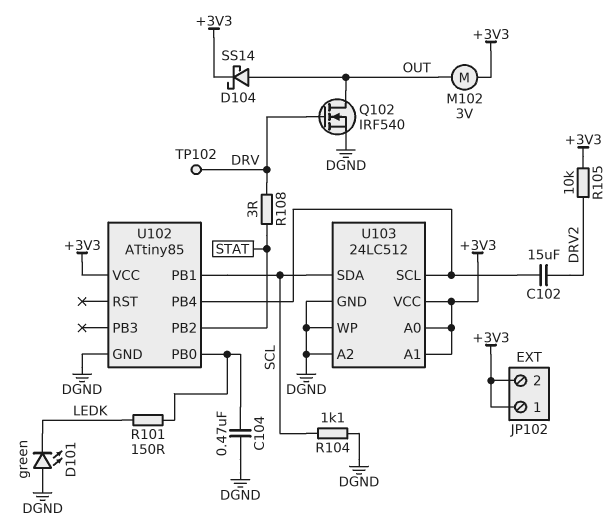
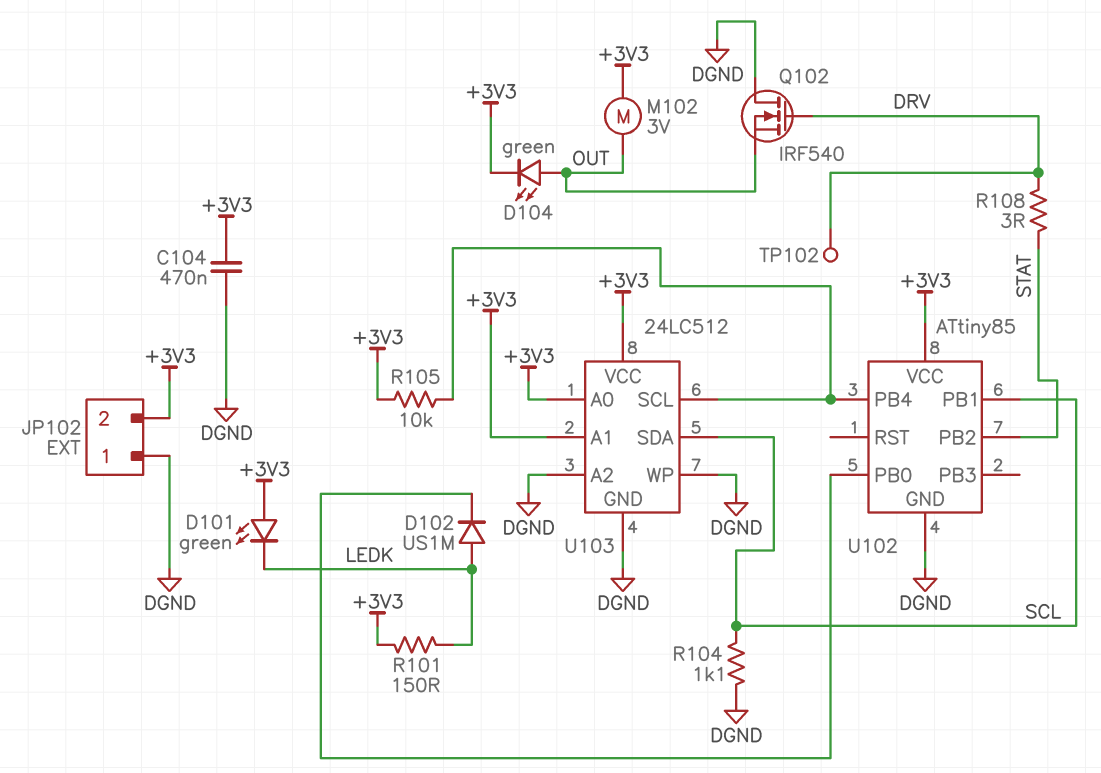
C102: 15uF (DRV2, U102/PB4) -> none
C104: 470nF (DGND, U102/PB0) -> 470nF (+3V3, DGND)
D101: LED green (A DGND, K LEDK) -> LED green (A +3V3, K LEDK)
D102: none -> diode US1M (A LEDK, K U102/PB0)
D104: schottky SS14 (A OUT, K +3V3) -> LED green (A OUT, K +3V3)
JP102 pin 1: +3V3 -> DGND
Q102: NMOS IRF540 (G DRV, D OUT, S DGND) -> NMOS IRF540 (G DRV, D DGND, S OUT)
R101: 150 (LEDK, U102/PB0) -> 150 (+3V3, LEDK)
R105: 10k (+3V3, DRV2) -> 10k (+3V3, U102/PB4)

